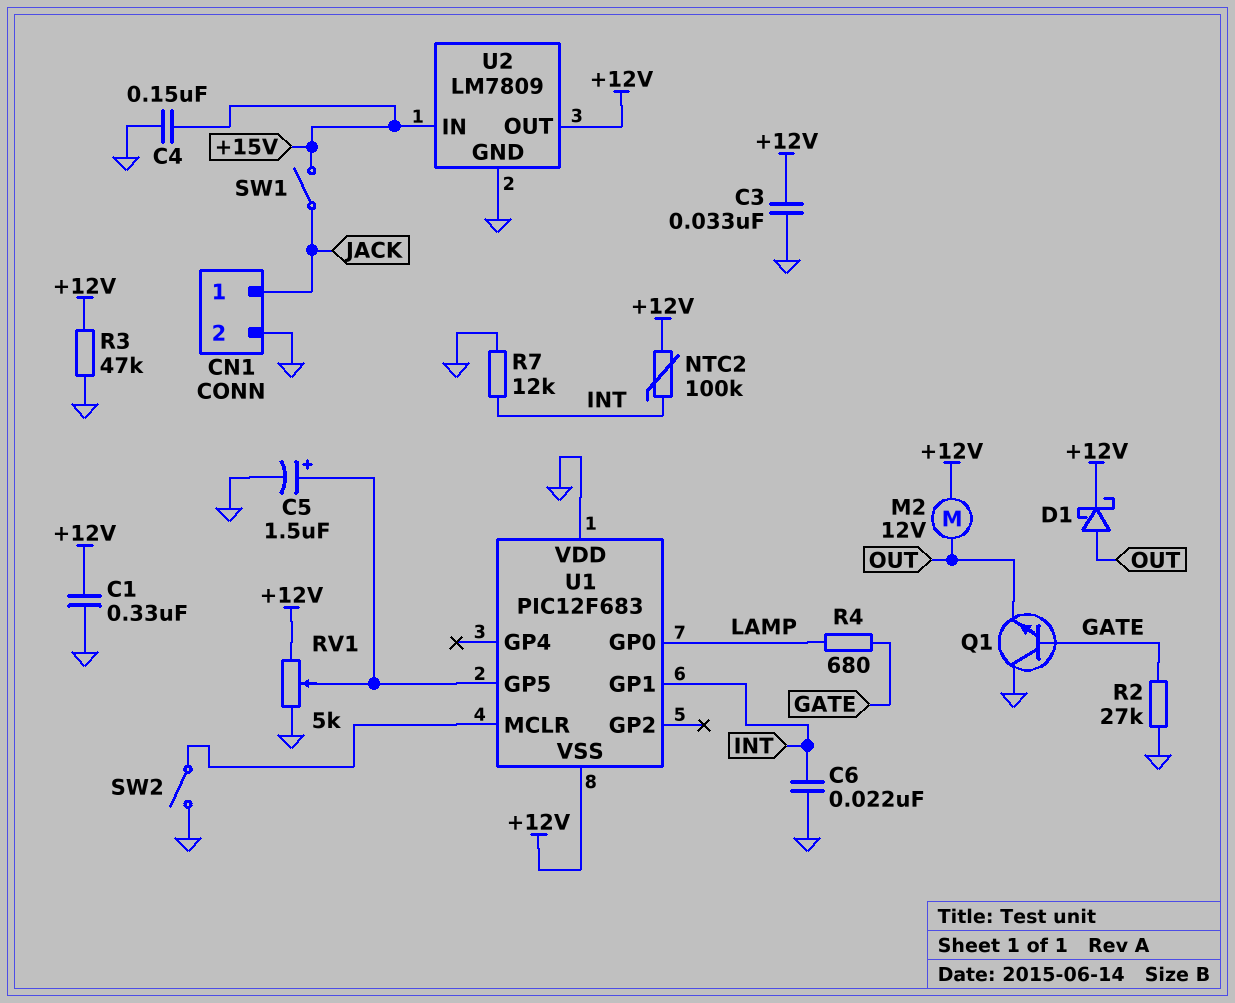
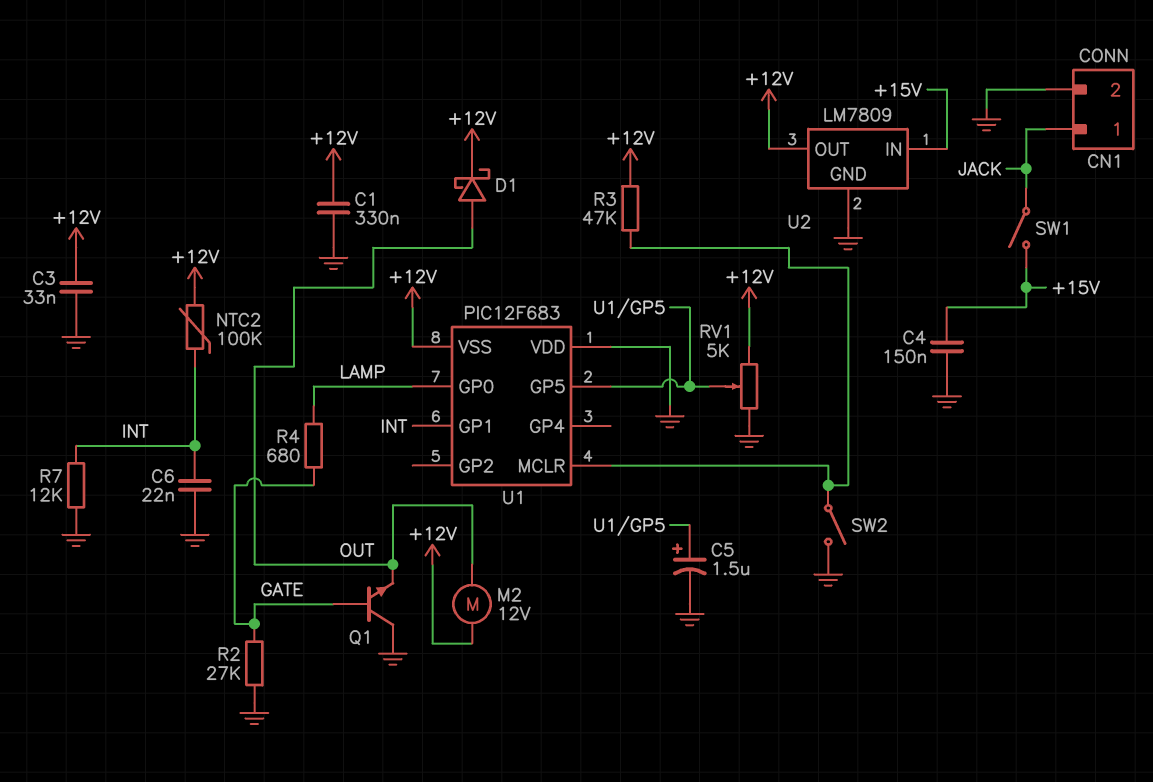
R3: 47k (+12V, GND) -> 47k (+12V, U1/MCLR)

